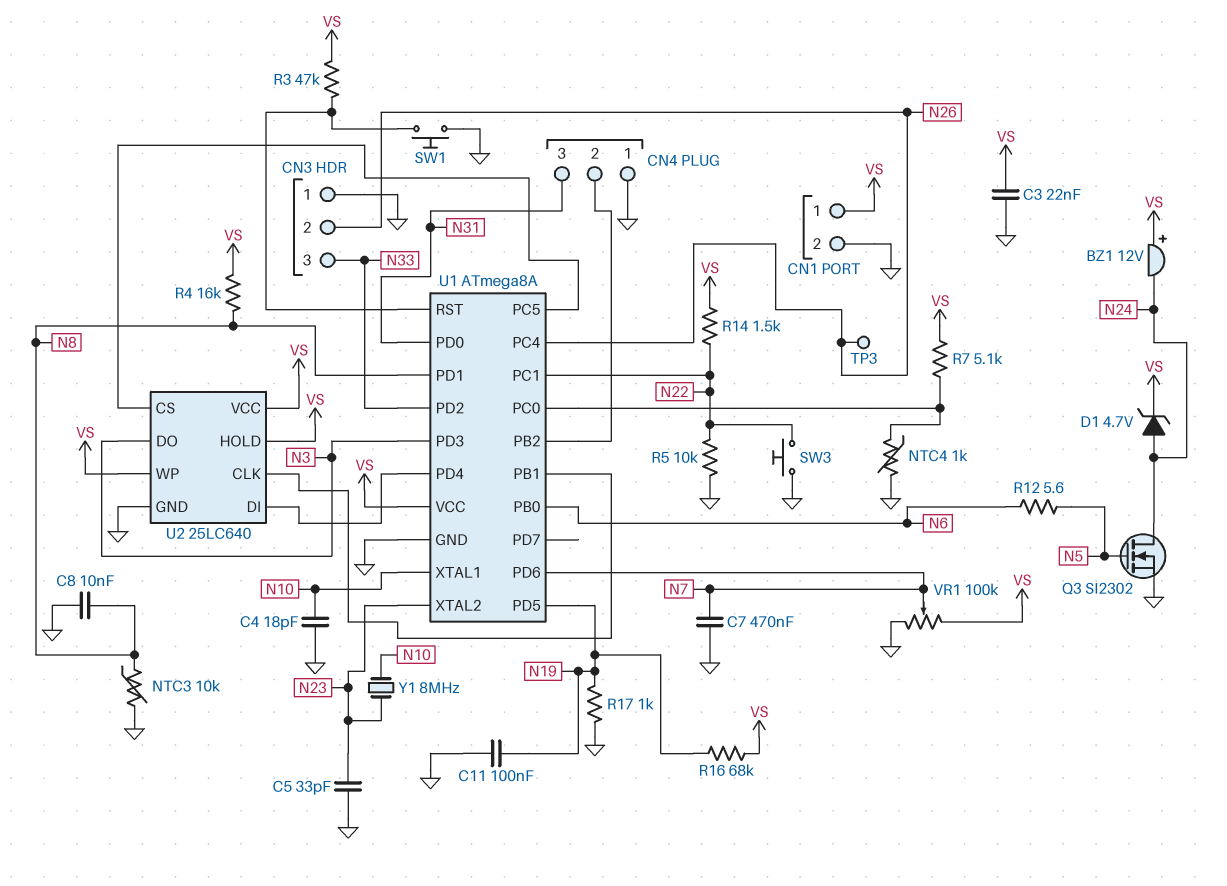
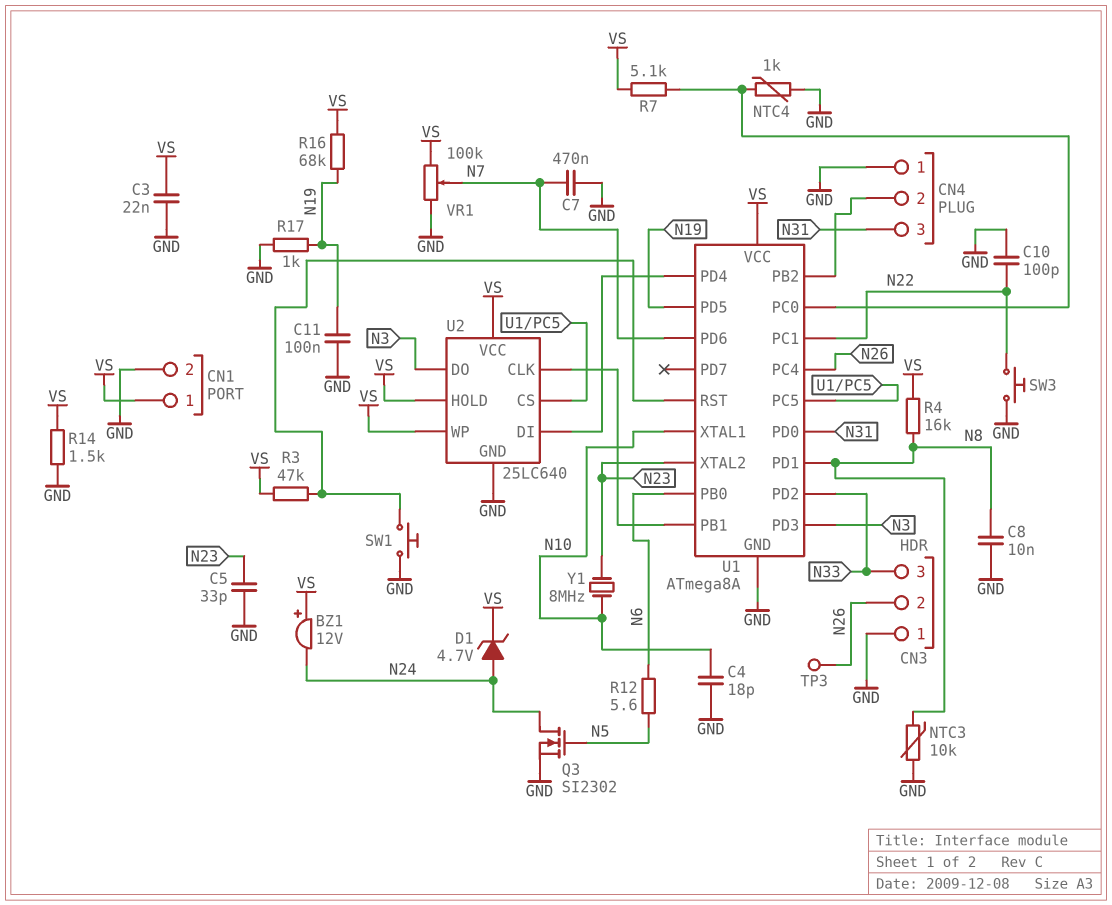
C10: none -> 100pF (GND, N22)
R5: 10k (GND, N22) -> none
R14: 1.5k (N22, VS) -> 1.5k (GND, VS)

